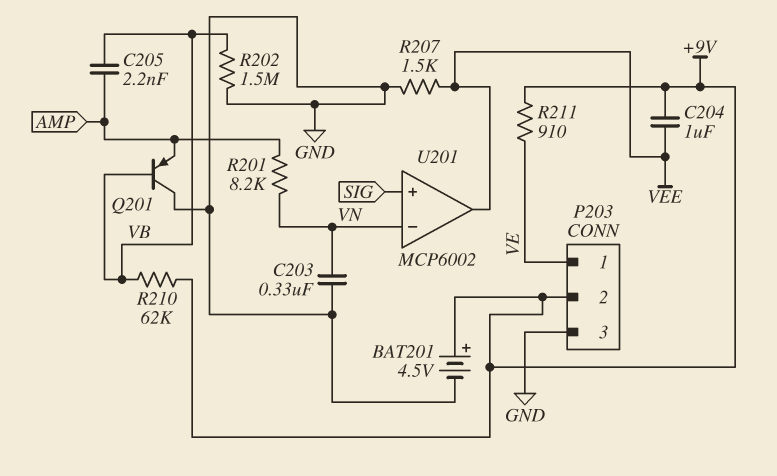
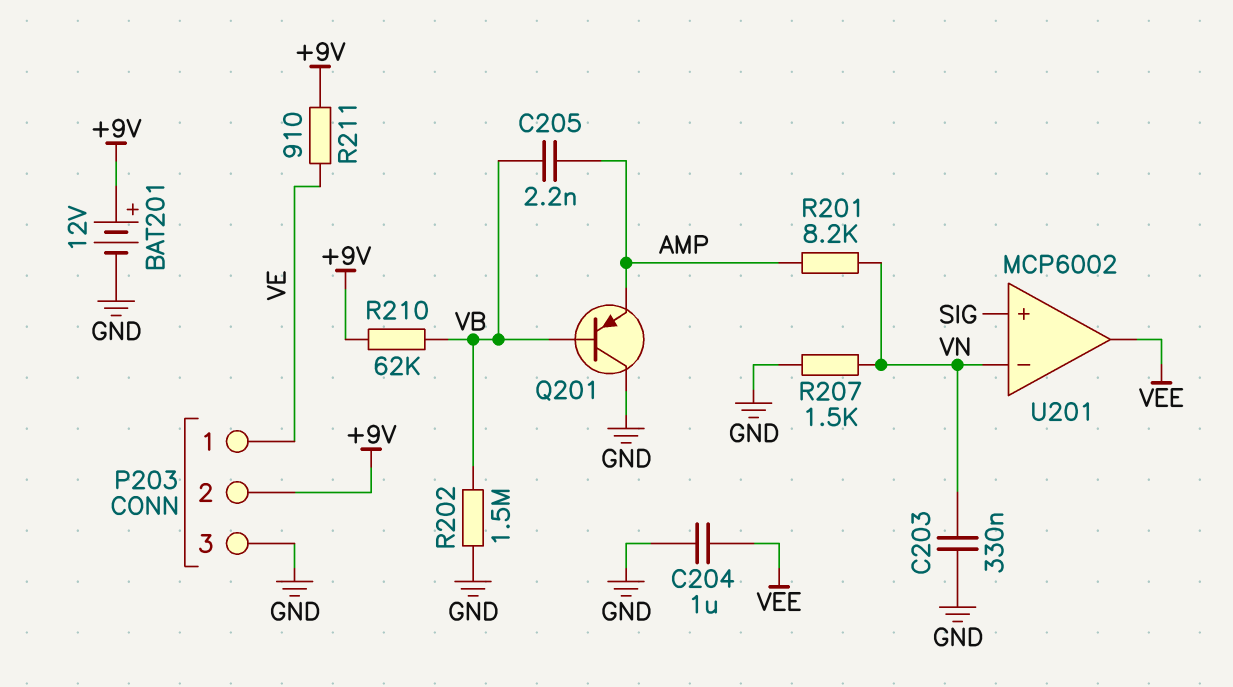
BAT201: 4.5V (plus +9V, minus GND) -> 12V (plus +9V, minus GND)
C204: 1uF (+9V, VEE) -> 1uF (GND, VEE)
R207: 1.5k (GND, VEE) -> 1.5k (GND, VN)

